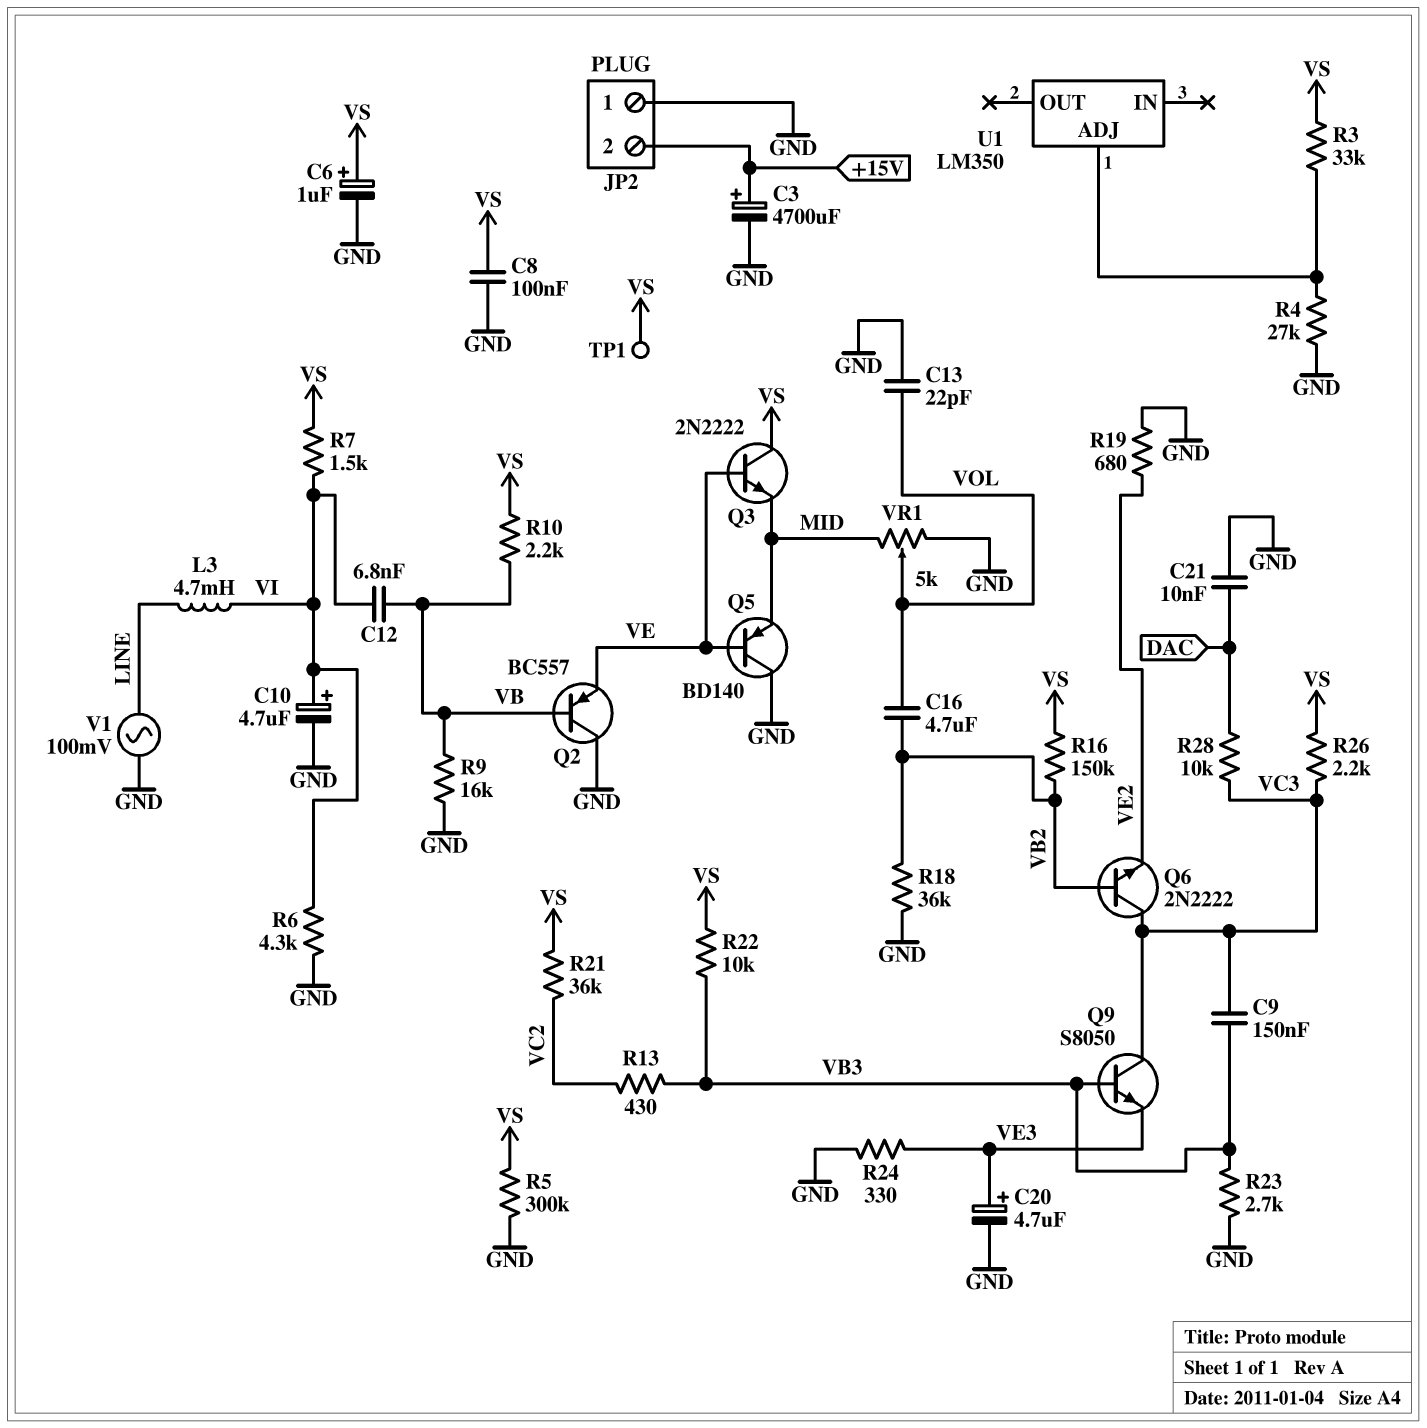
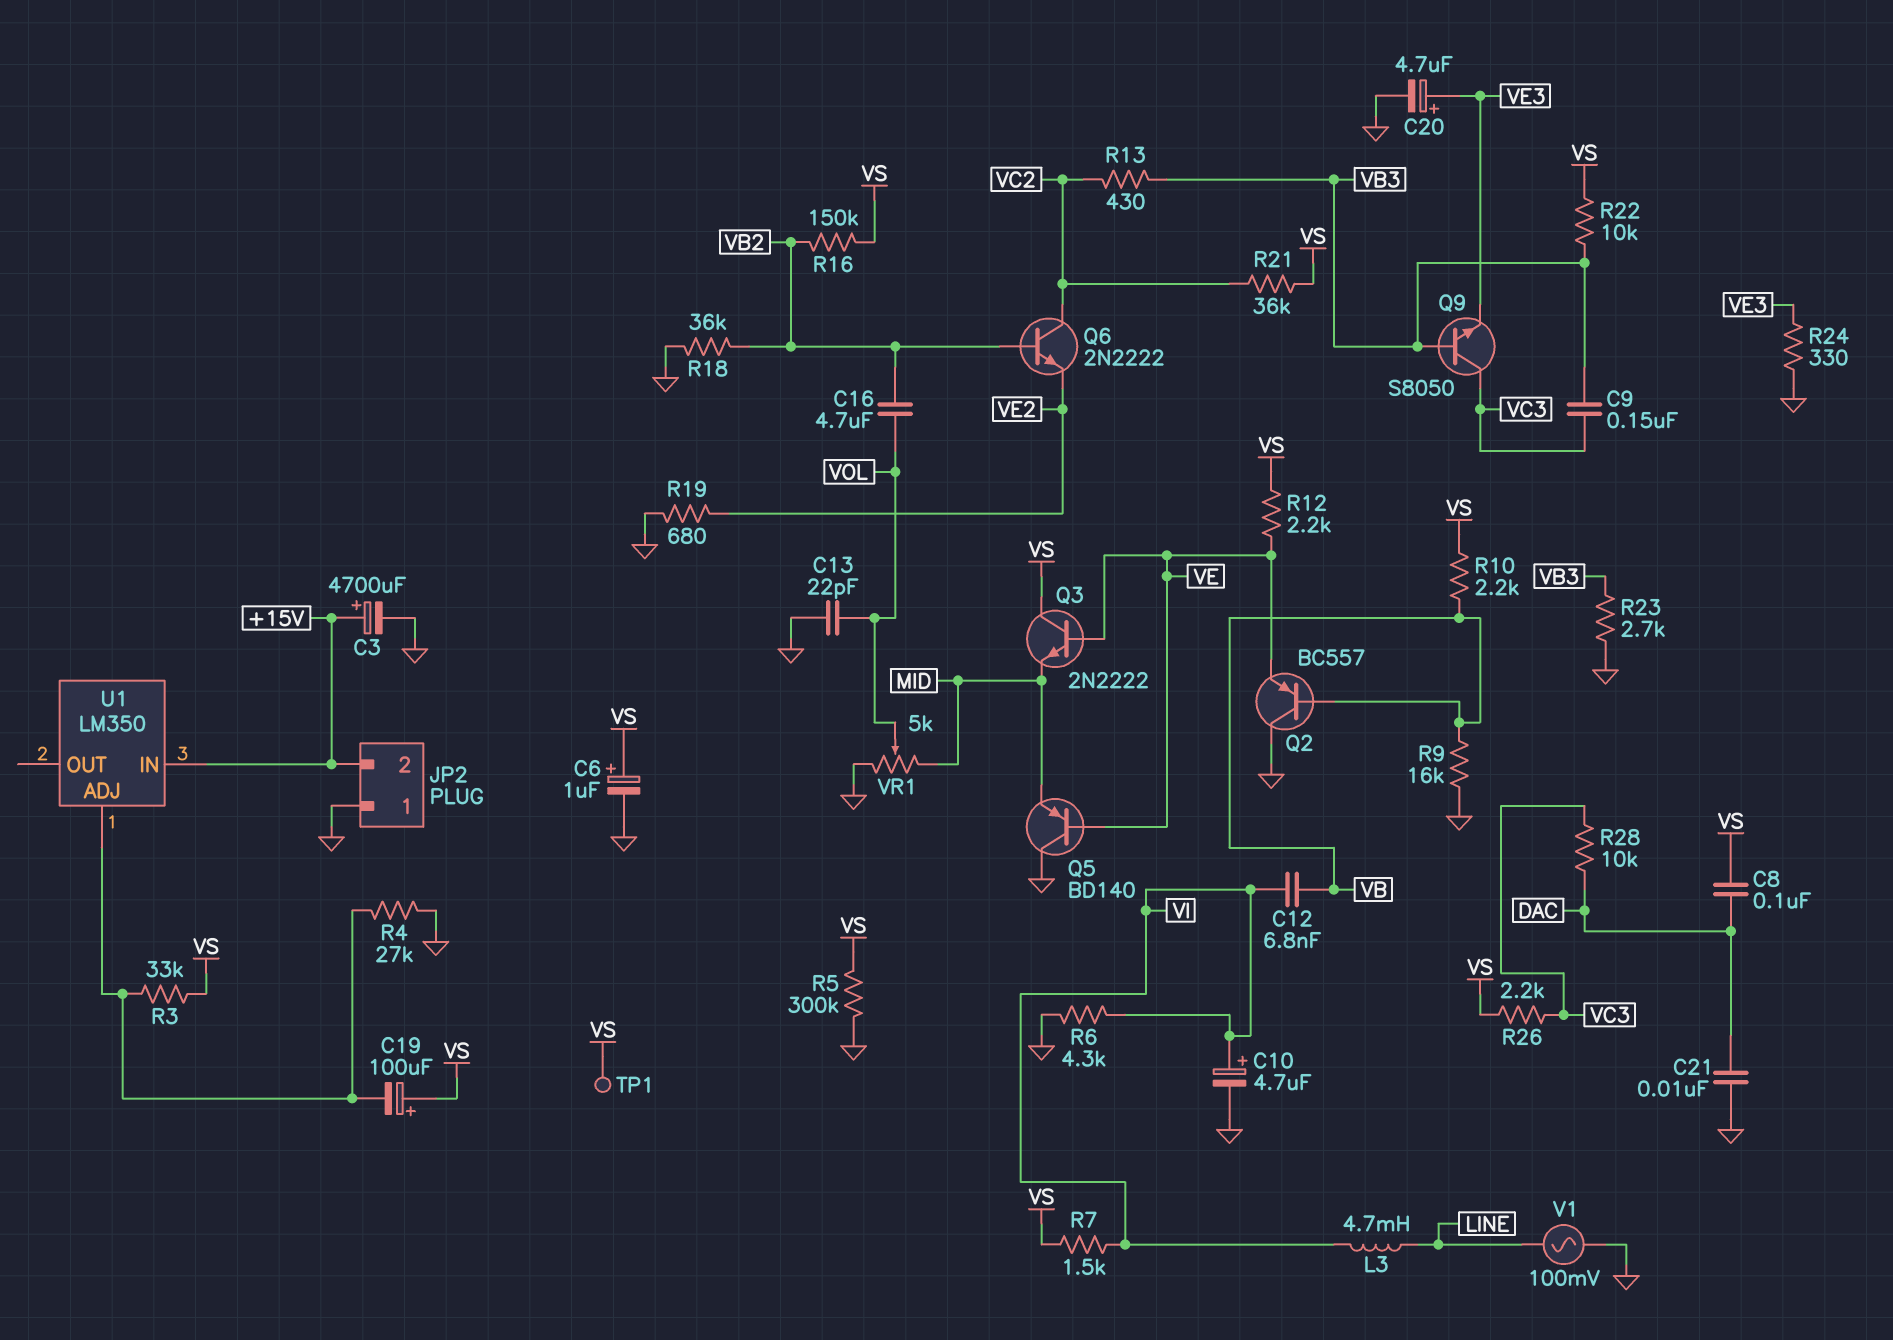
C8: 100nF (GND, VS) -> 100nF (DAC, VS)
C19: none -> 100uF (plus VS, minus U1/ADJ)
Q6: NPN 2N2222 (B VB2, C VC3, E VE2) -> NPN 2N2222 (B VB2, C VC2, E VE2)
R12: none -> 2.2k (VE, VS)
U1 pin IN: none -> +15V

